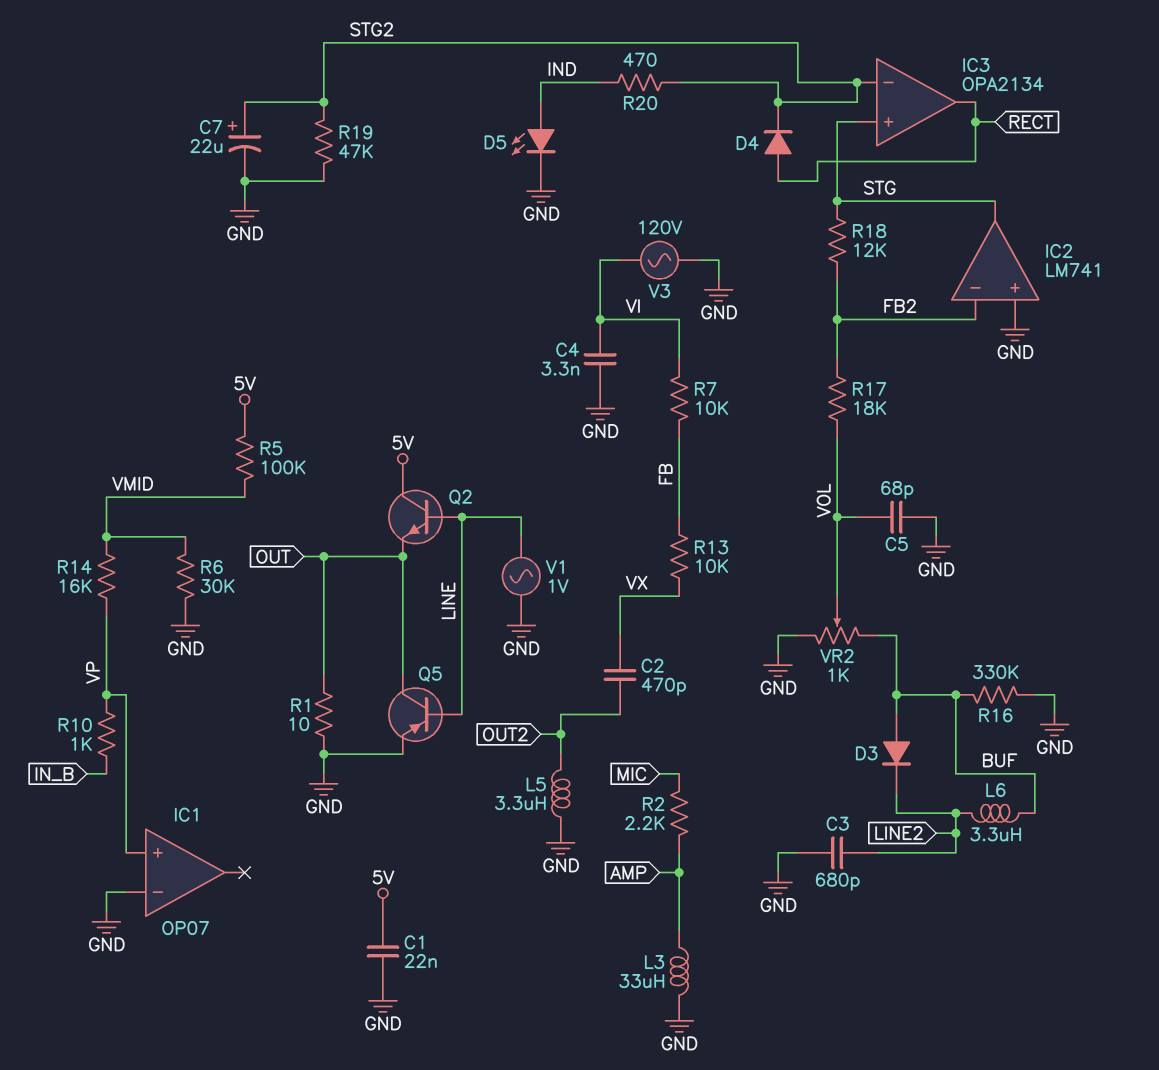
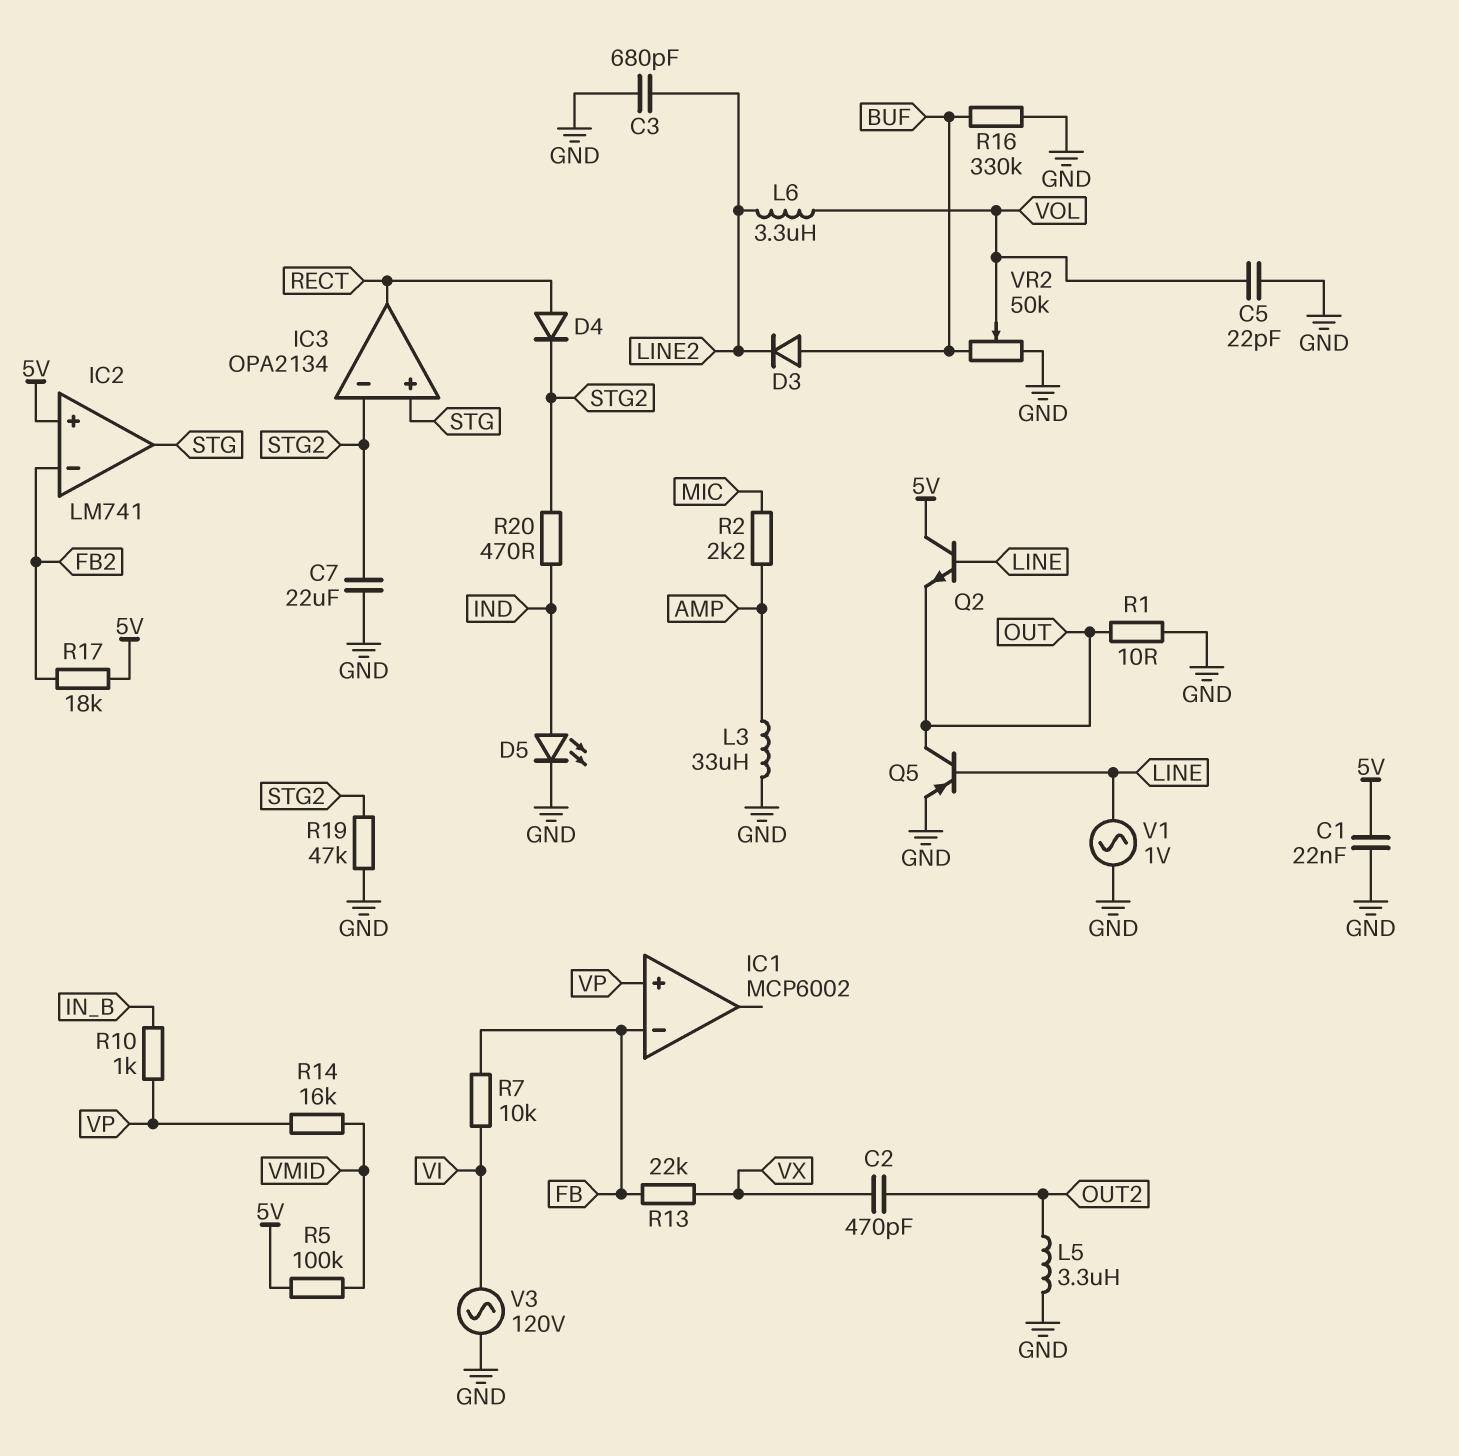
C4: 3.3nF (GND, VI) -> none
C5: 68pF (GND, VOL) -> 22pF (GND, VOL)
C7: 22uF (plus STG2, minus GND) -> 22uF (GND, STG2)
IC1: OP07 -> MCP6002
IC1 pin in-: GND -> FB
IC2 pin in+: GND -> 5V
L6: 3.3uH (BUF, LINE2) -> 3.3uH (LINE2, VOL)
R6: 30k (GND, VMID) -> none
R13: 10k (FB, VX) -> 22k (FB, VX)
R17: 18k (FB2, VOL) -> 18k (5V, FB2)
R18: 12k (FB2, STG) -> none
VR2: 1k (BUF, GND, wiper VOL) -> 50k (BUF, GND, wiper VOL)

